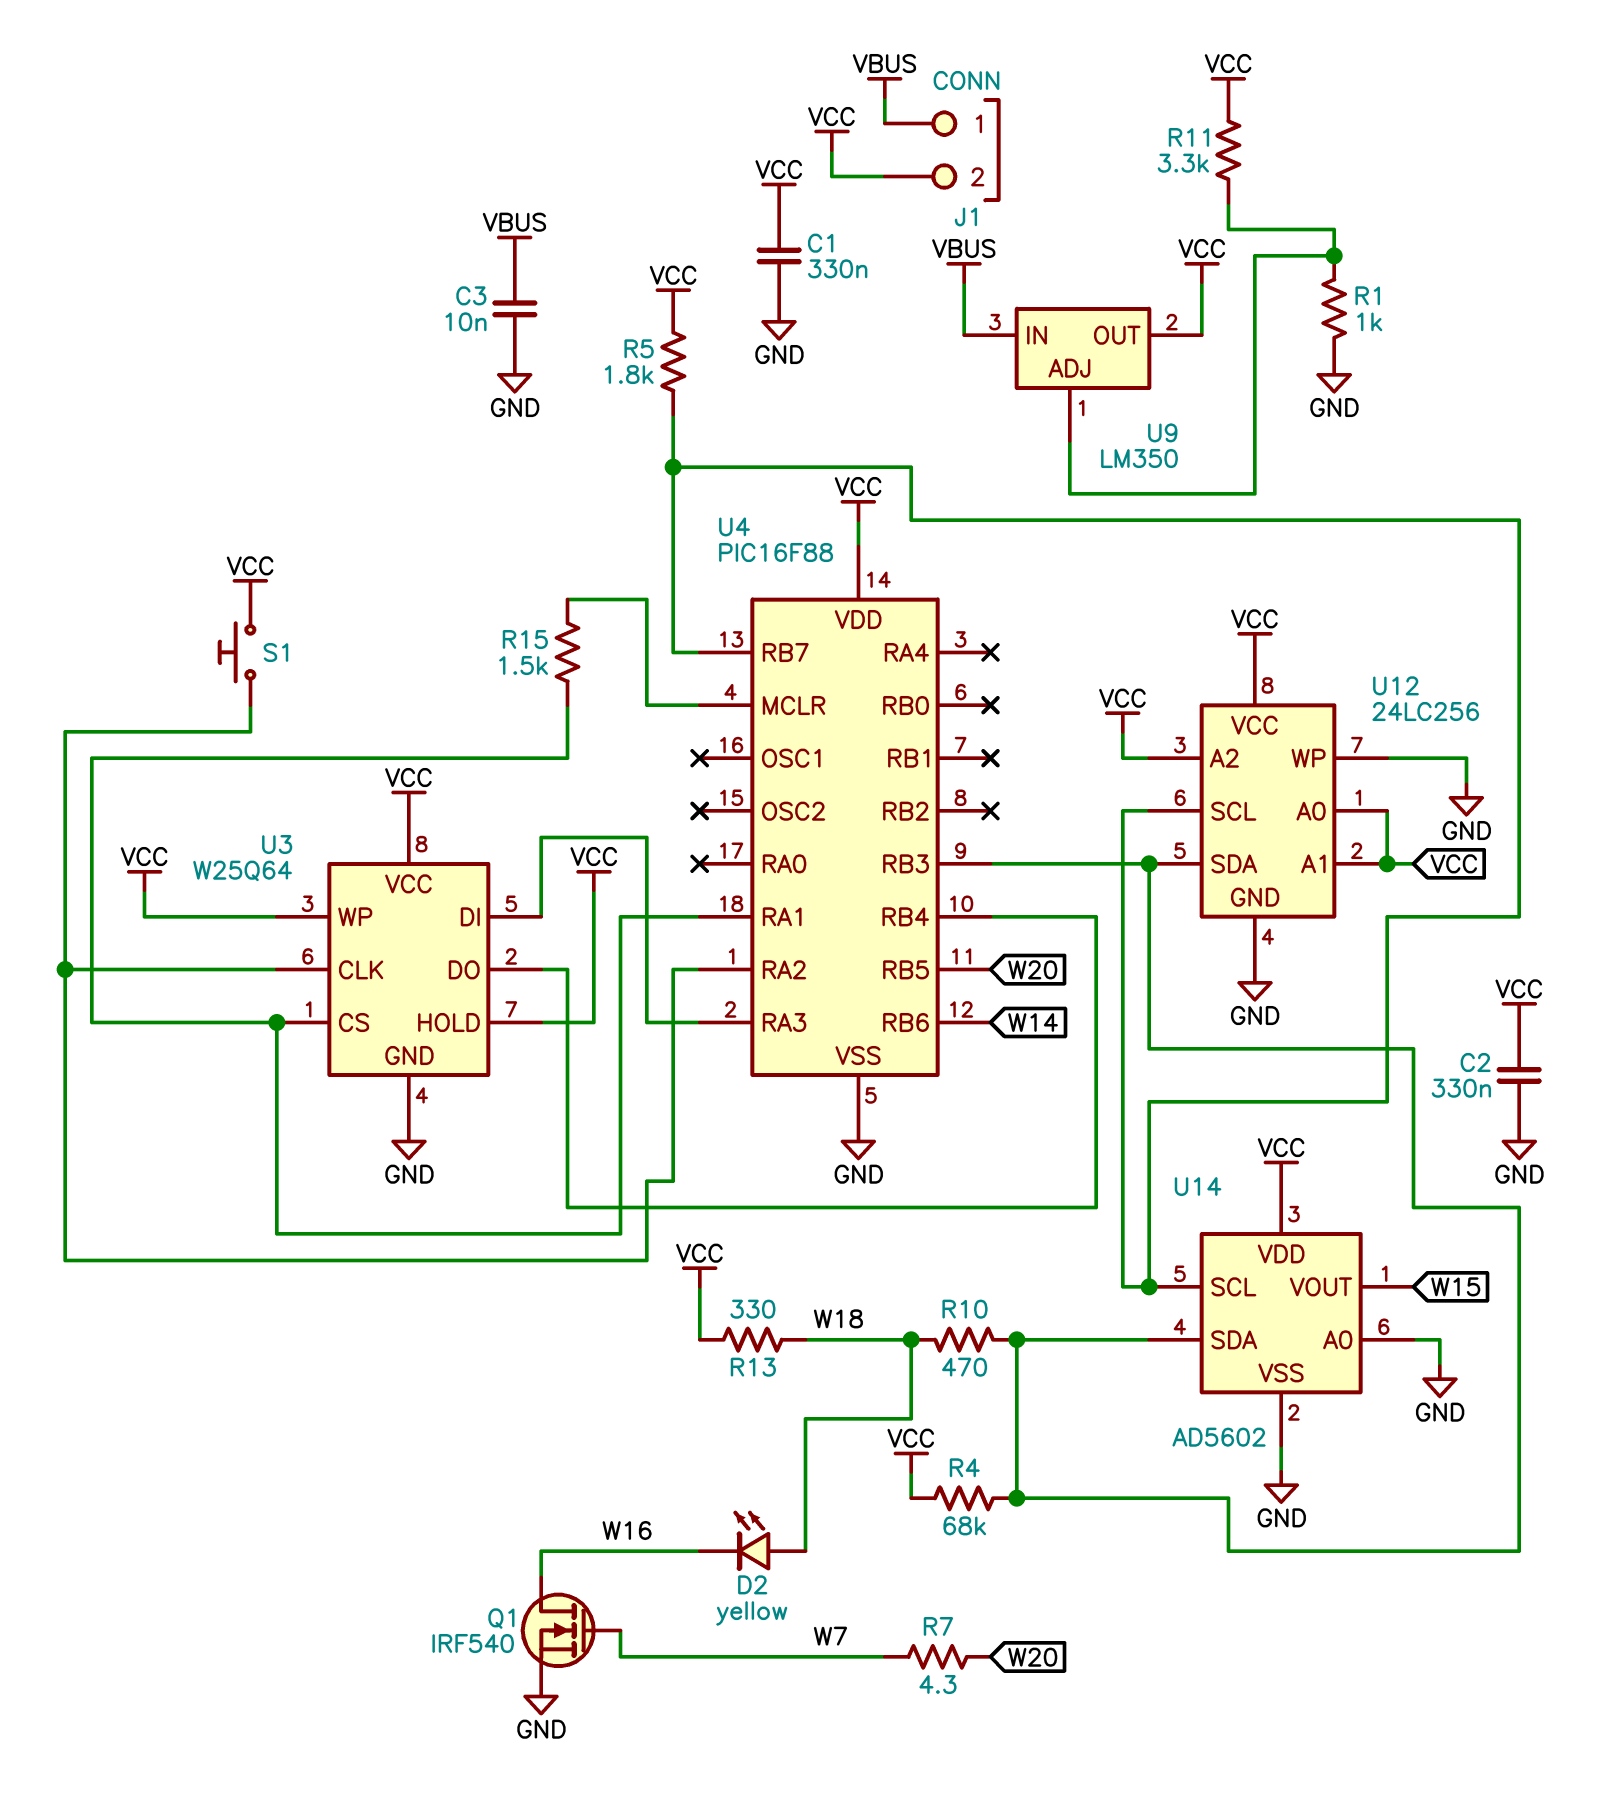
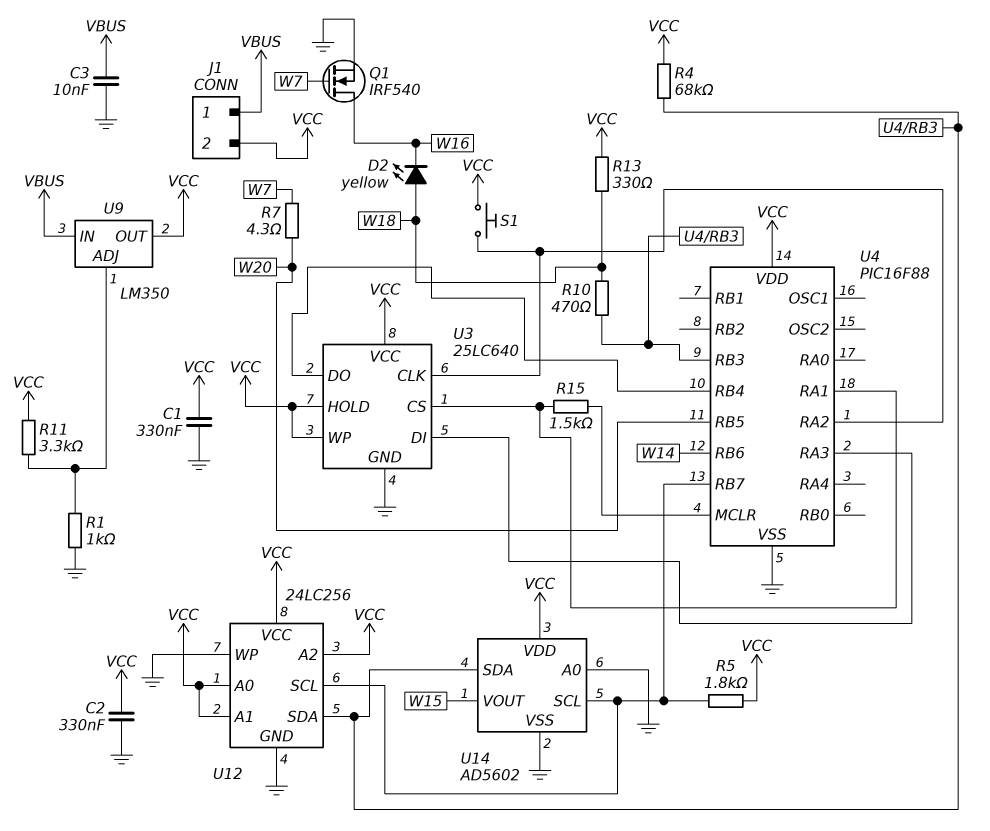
U3: W25Q64 -> 25LC640

